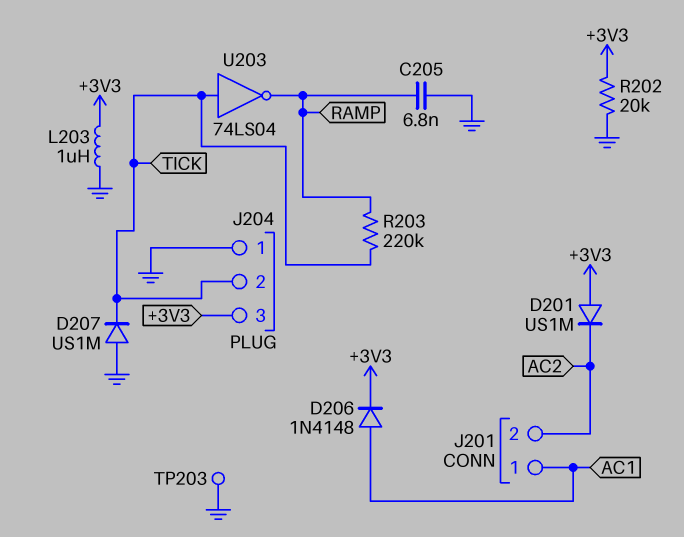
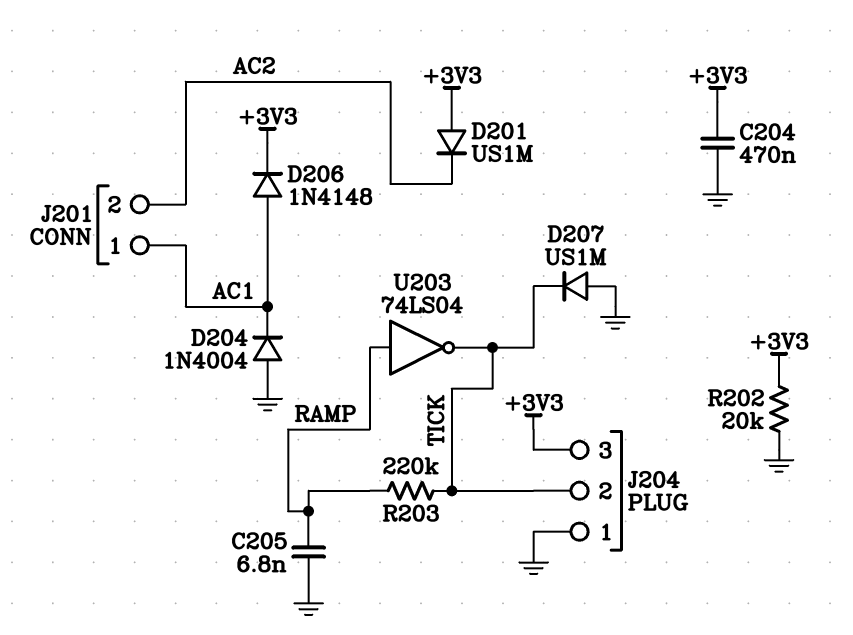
C204: none -> 470nF (+3V3, GND)
D204: none -> diode 1N4004 (A GND, K AC1)
L203: 1uH (+3V3, GND) -> none
TP203: test point (GND) -> none
U203: NOT 74LS04 (in TICK, out RAMP) -> NOT 74LS04 (in RAMP, out TICK)

